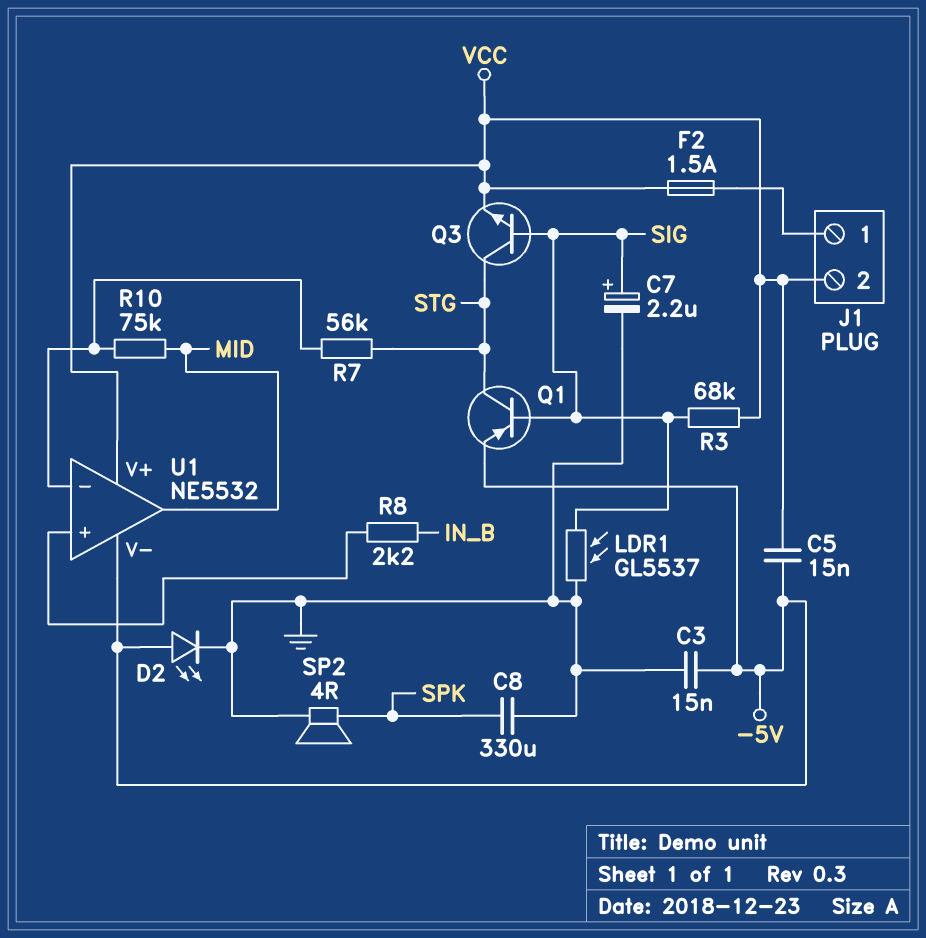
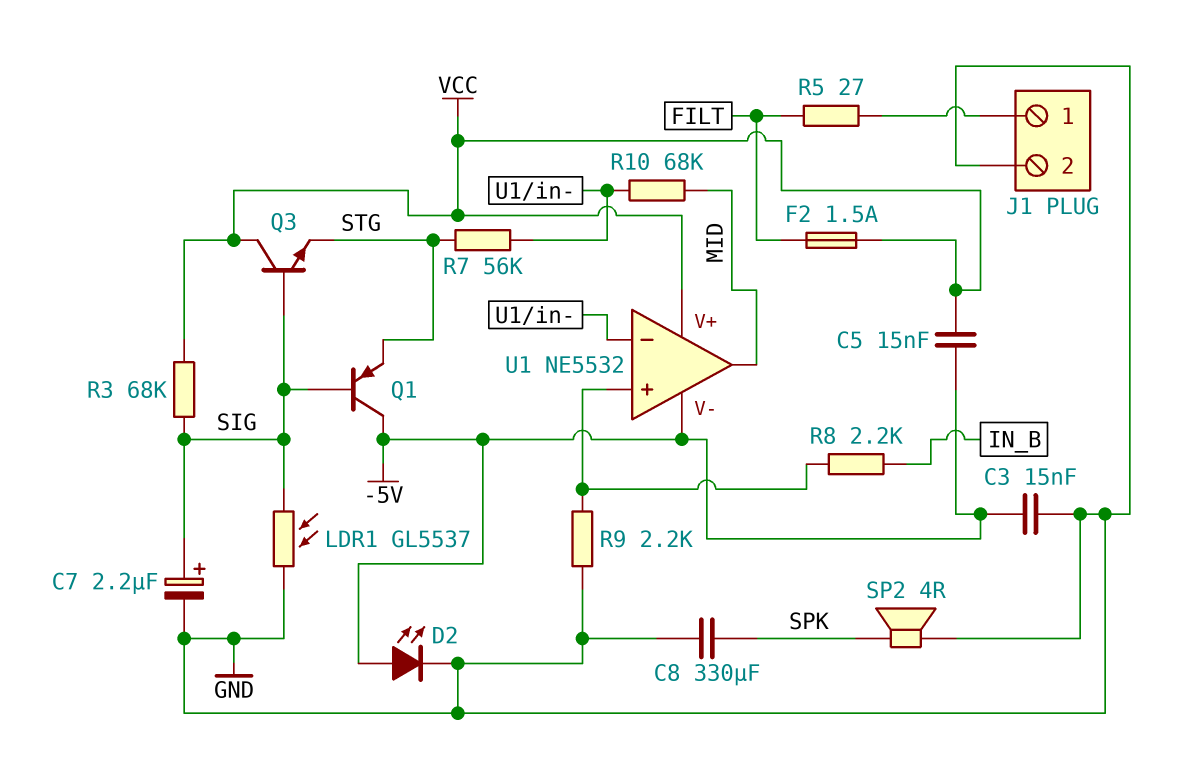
F2: 1.5A (J1/1, VCC) -> 1.5A (FILT, VCC)
J1 pin 2: VCC -> GND
Q1: PNP (B SIG, C STG, E -5V) -> PNP (B SIG, C -5V, E STG)
Q3: NPN (B SIG, C STG, E VCC) -> NPN (B SIG, C VCC, E STG)
R5: none -> 27 (FILT, J1/1)
R9: none -> 2.2k (GND, U1/in+)
R10: 75k (MID, U1/in-) -> 68k (MID, U1/in-)

